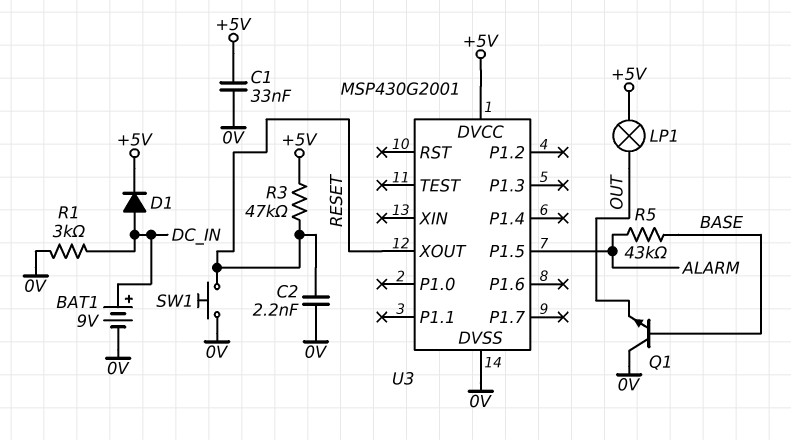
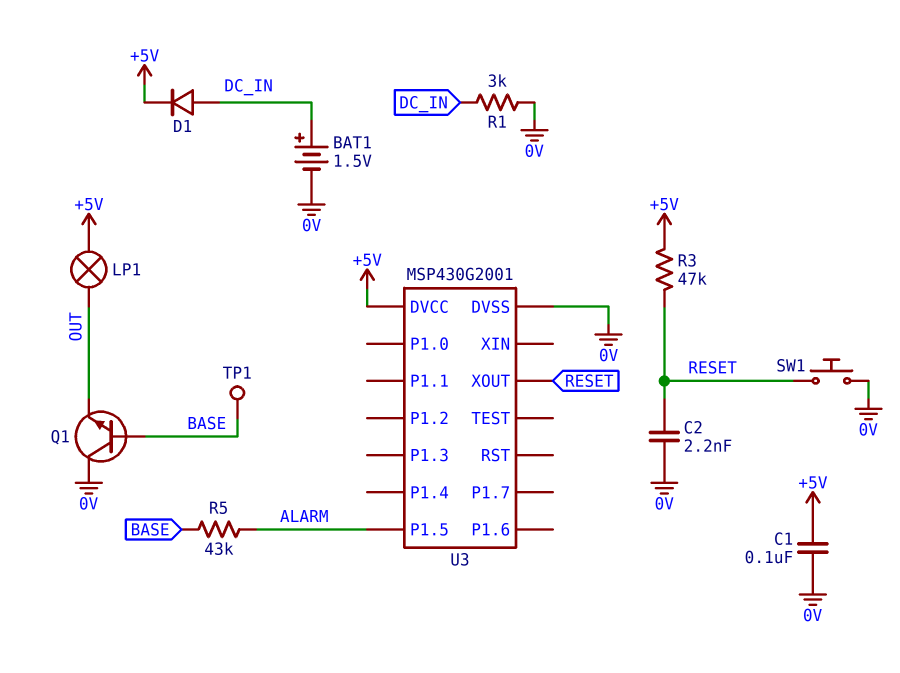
BAT1: 9V (plus DC_IN, minus 0V) -> 1.5V (plus DC_IN, minus 0V)
C1: 33nF (+5V, 0V) -> 100nF (+5V, 0V)
TP1: none -> test point (BASE)

